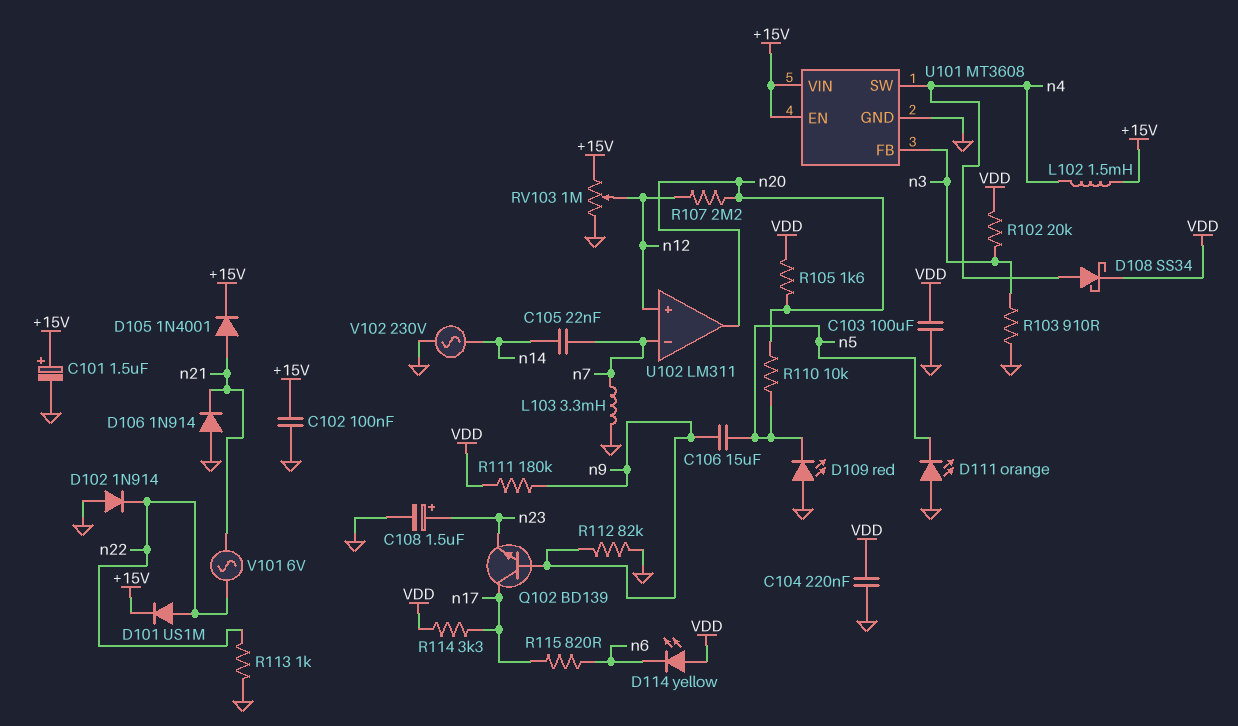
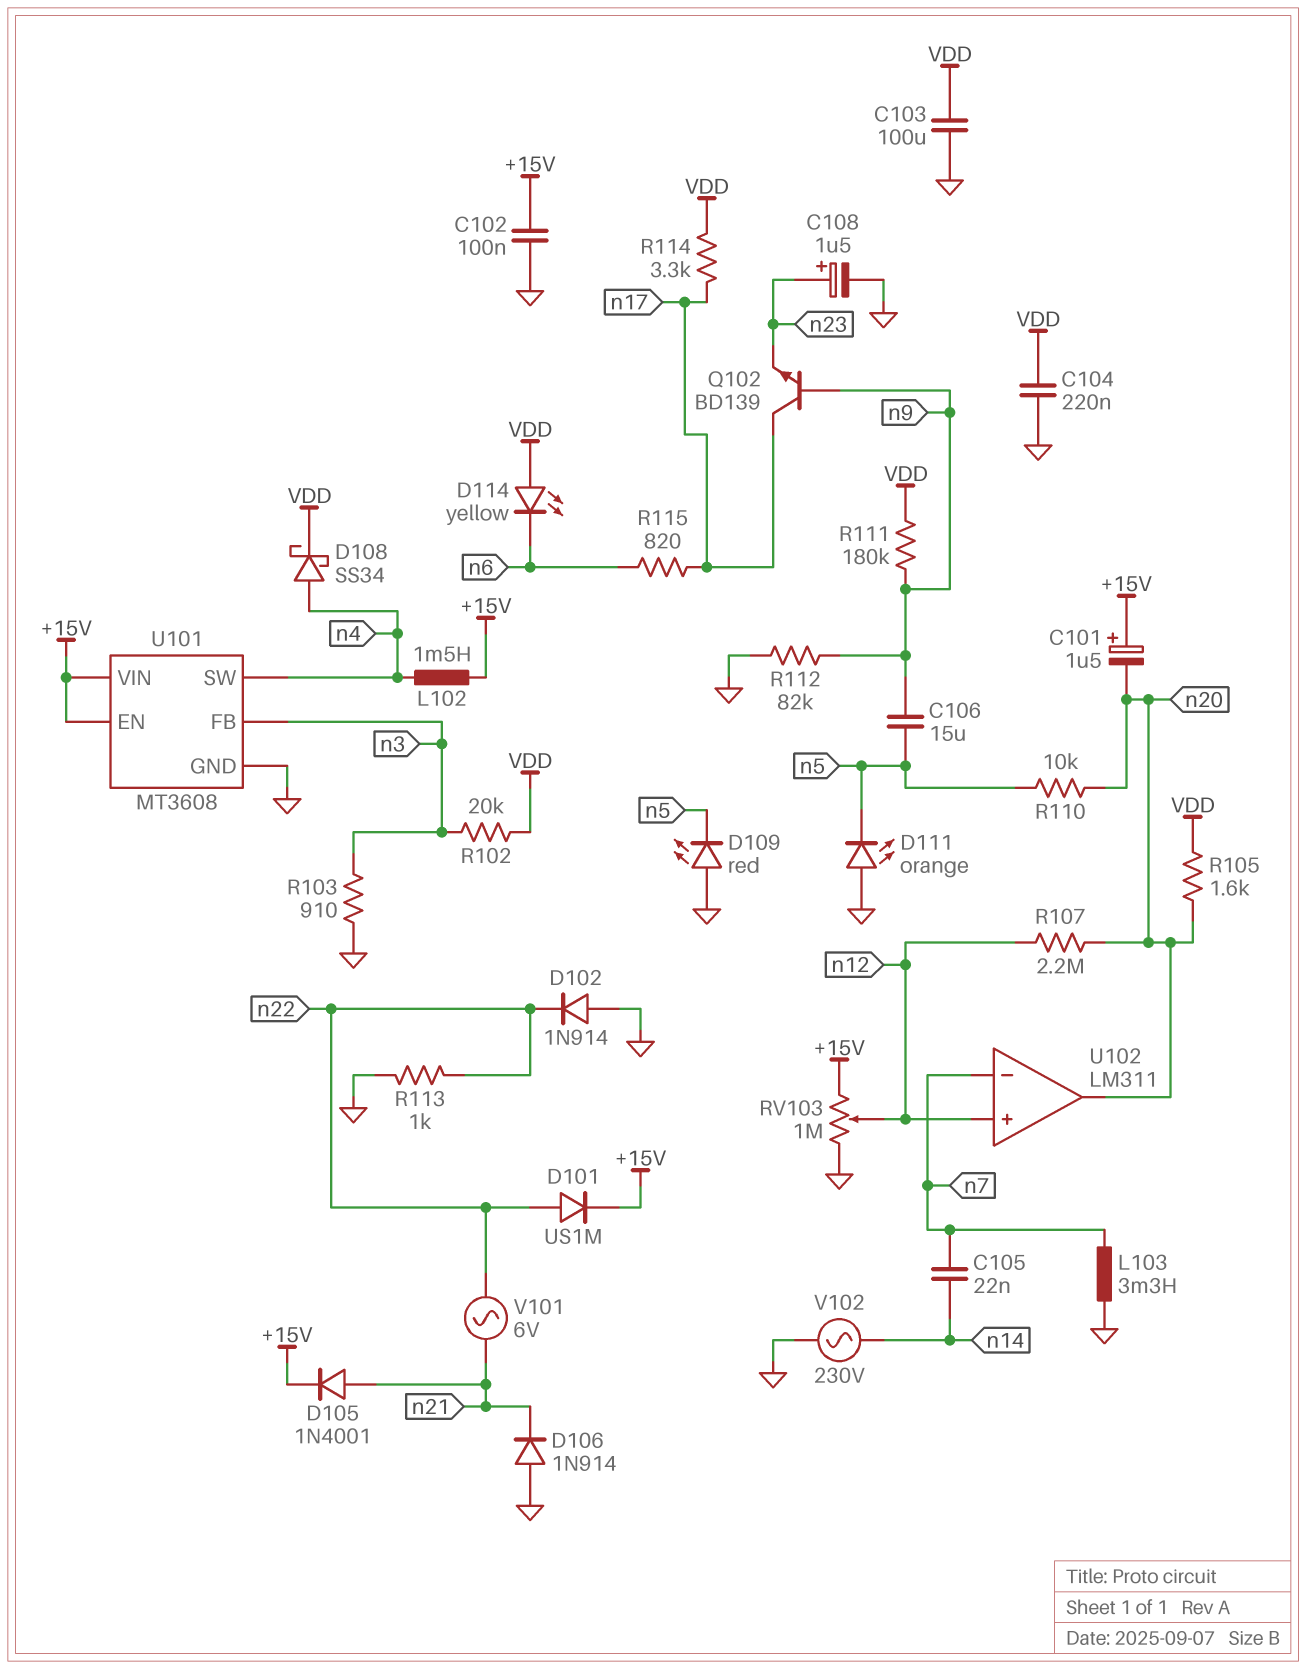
C101: 1.5uF (plus +15V, minus GND) -> 1.5uF (plus +15V, minus n20)

